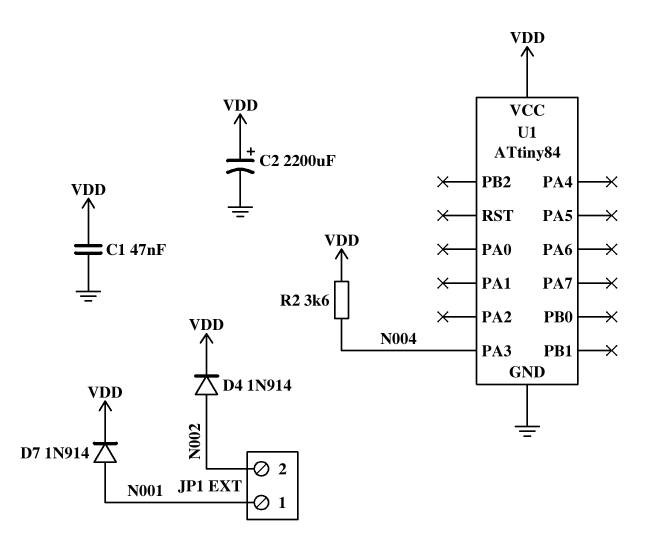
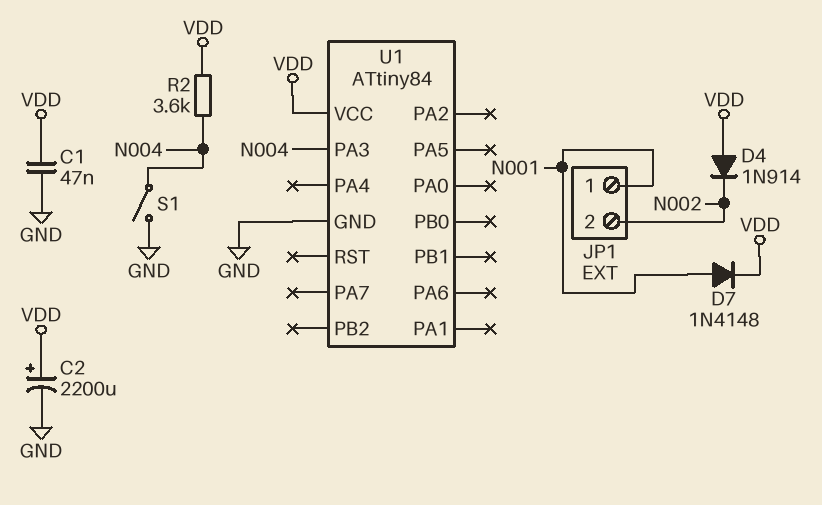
D4: diode 1N914 (A N002, K VDD) -> diode 1N914 (A VDD, K N002)
D7: diode 1N914 (A N001, K VDD) -> diode 1N4148 (A N001, K VDD)
S1: none -> switch (GND, N004)

